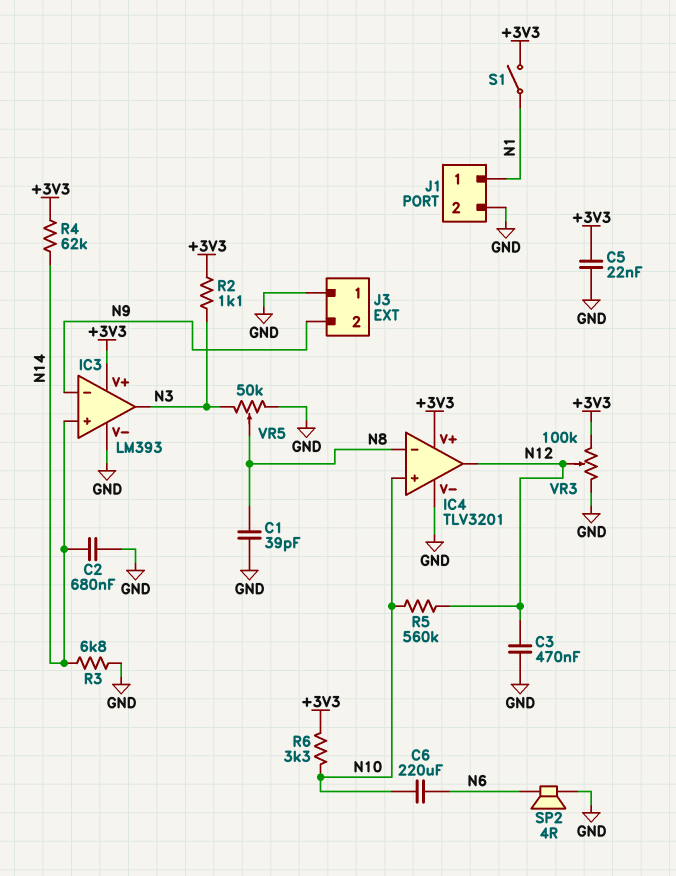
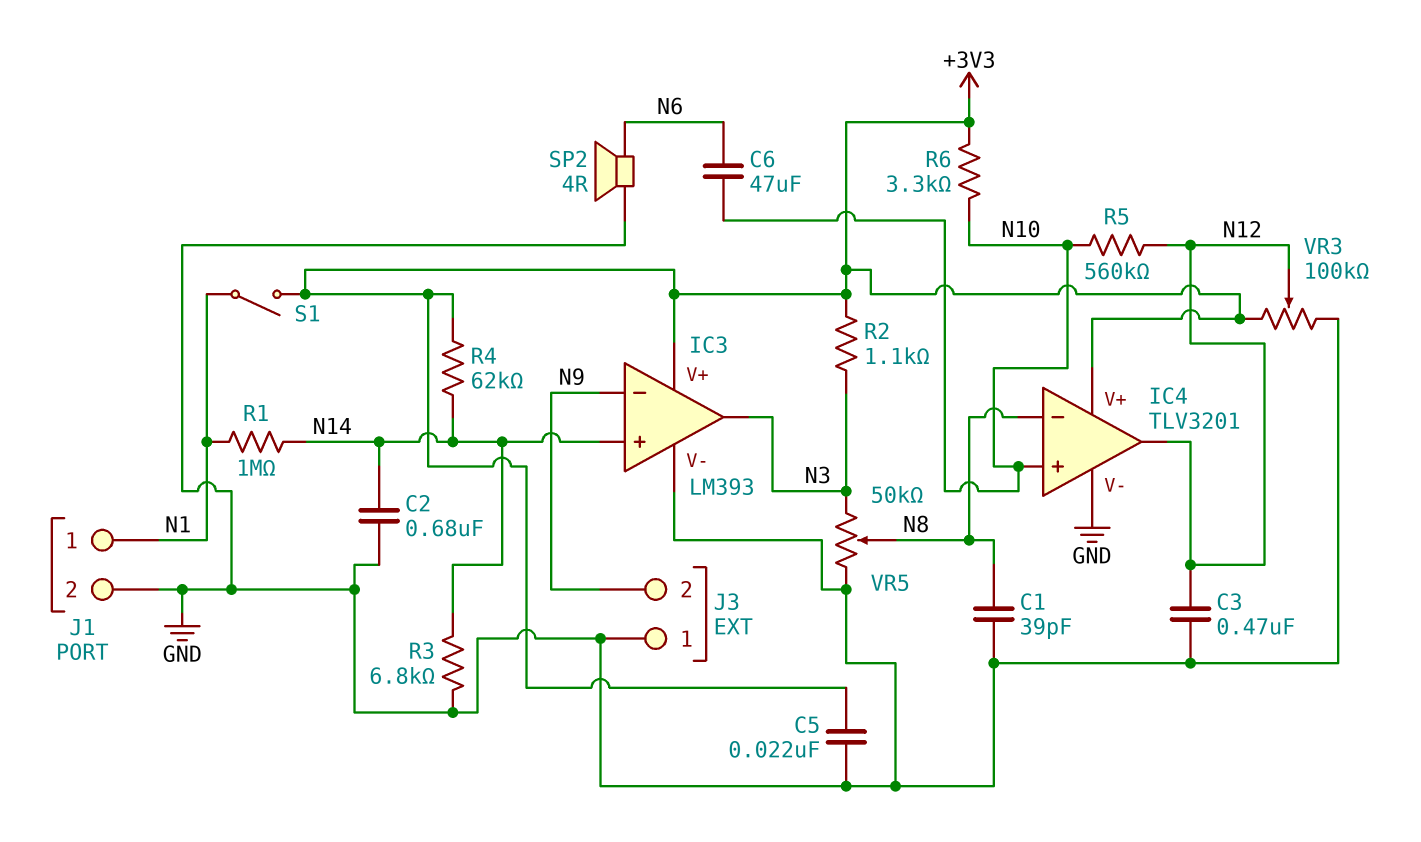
C6: 220uF (N6, N10) -> 47uF (N6, N10)
R1: none -> 1M (N1, N14)

